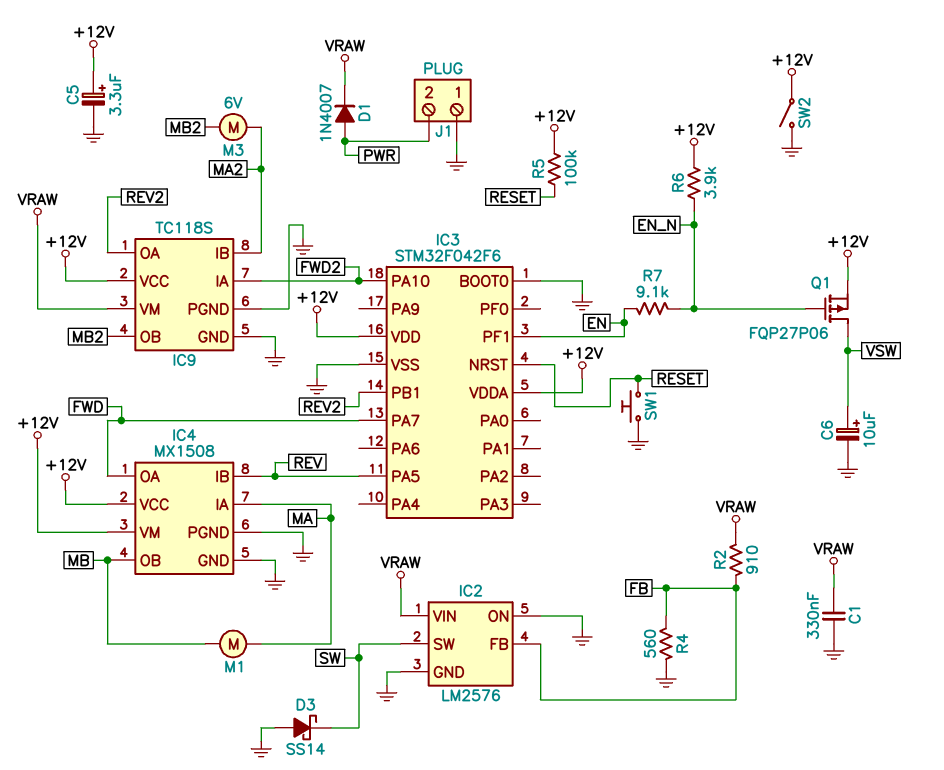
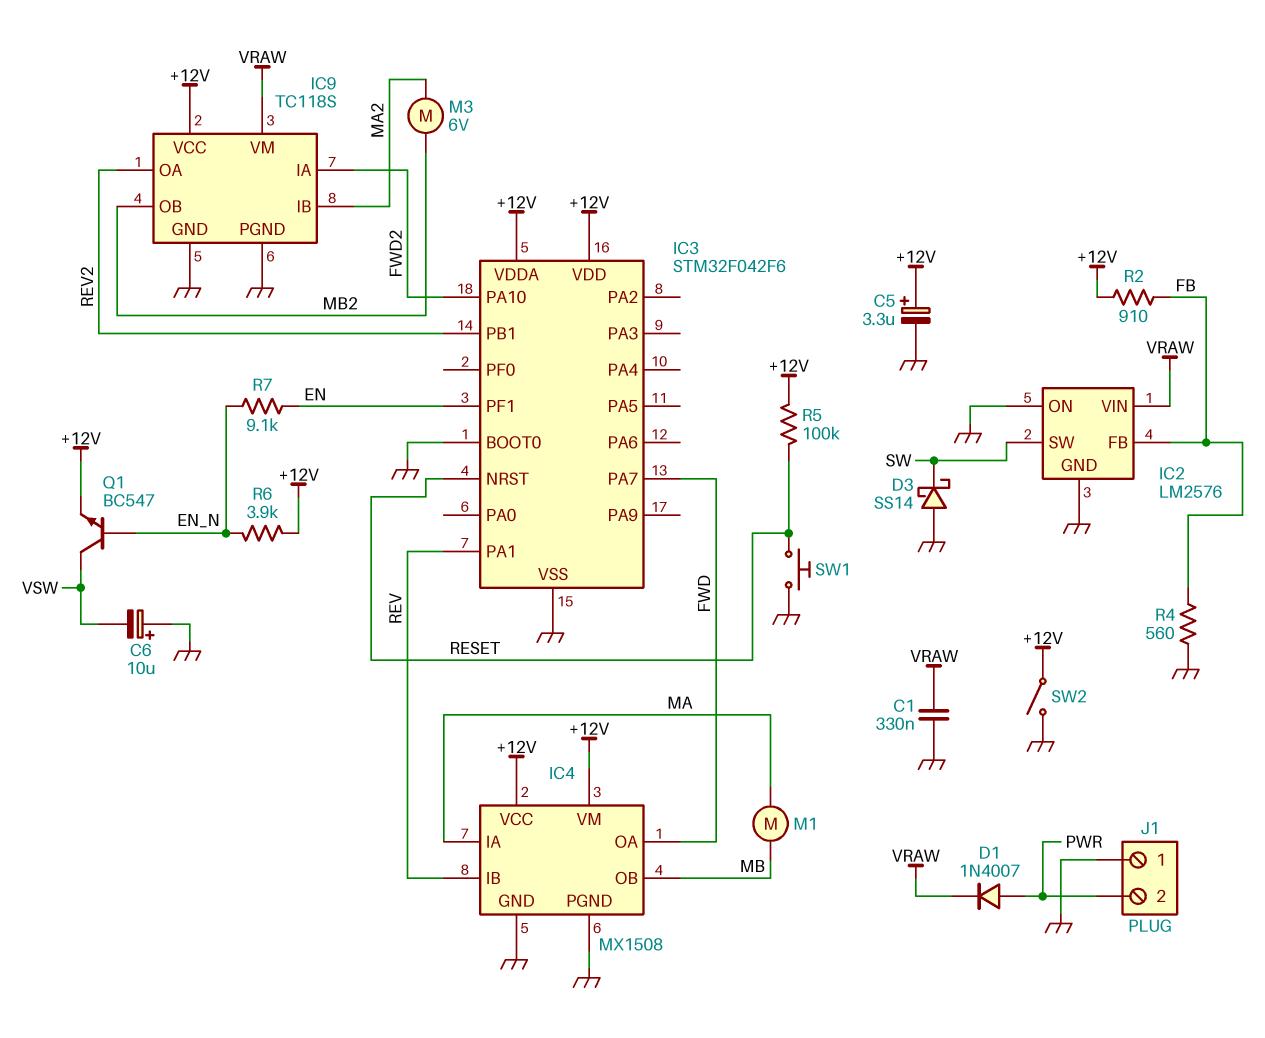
C6: 10uF (plus VSW, minus GND) -> 10uF (plus GND, minus VSW)
IC3 pin PA1: none -> REV
IC3 pin PA5: REV -> none
Q1: PMOS FQP27P06 (G EN_N, D VSW, S +12V) -> NPN BC547 (B EN_N, C VSW, E +12V)
R2: 910 (FB, VRAW) -> 910 (+12V, FB)

